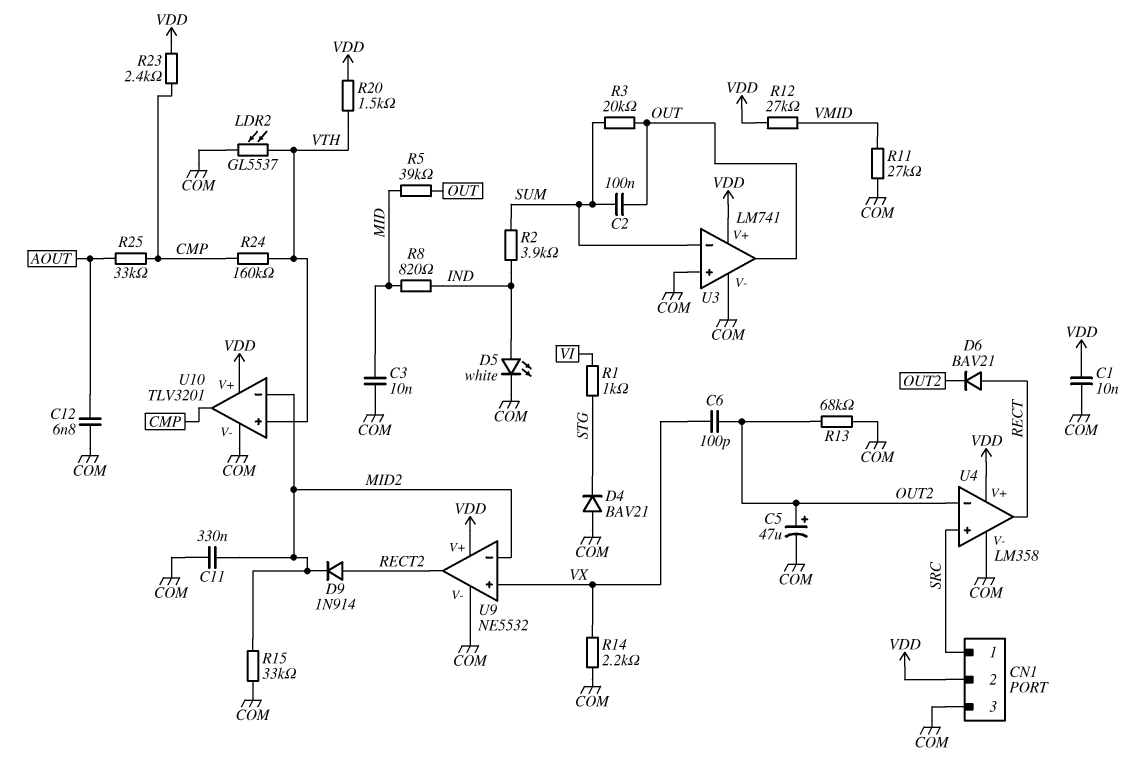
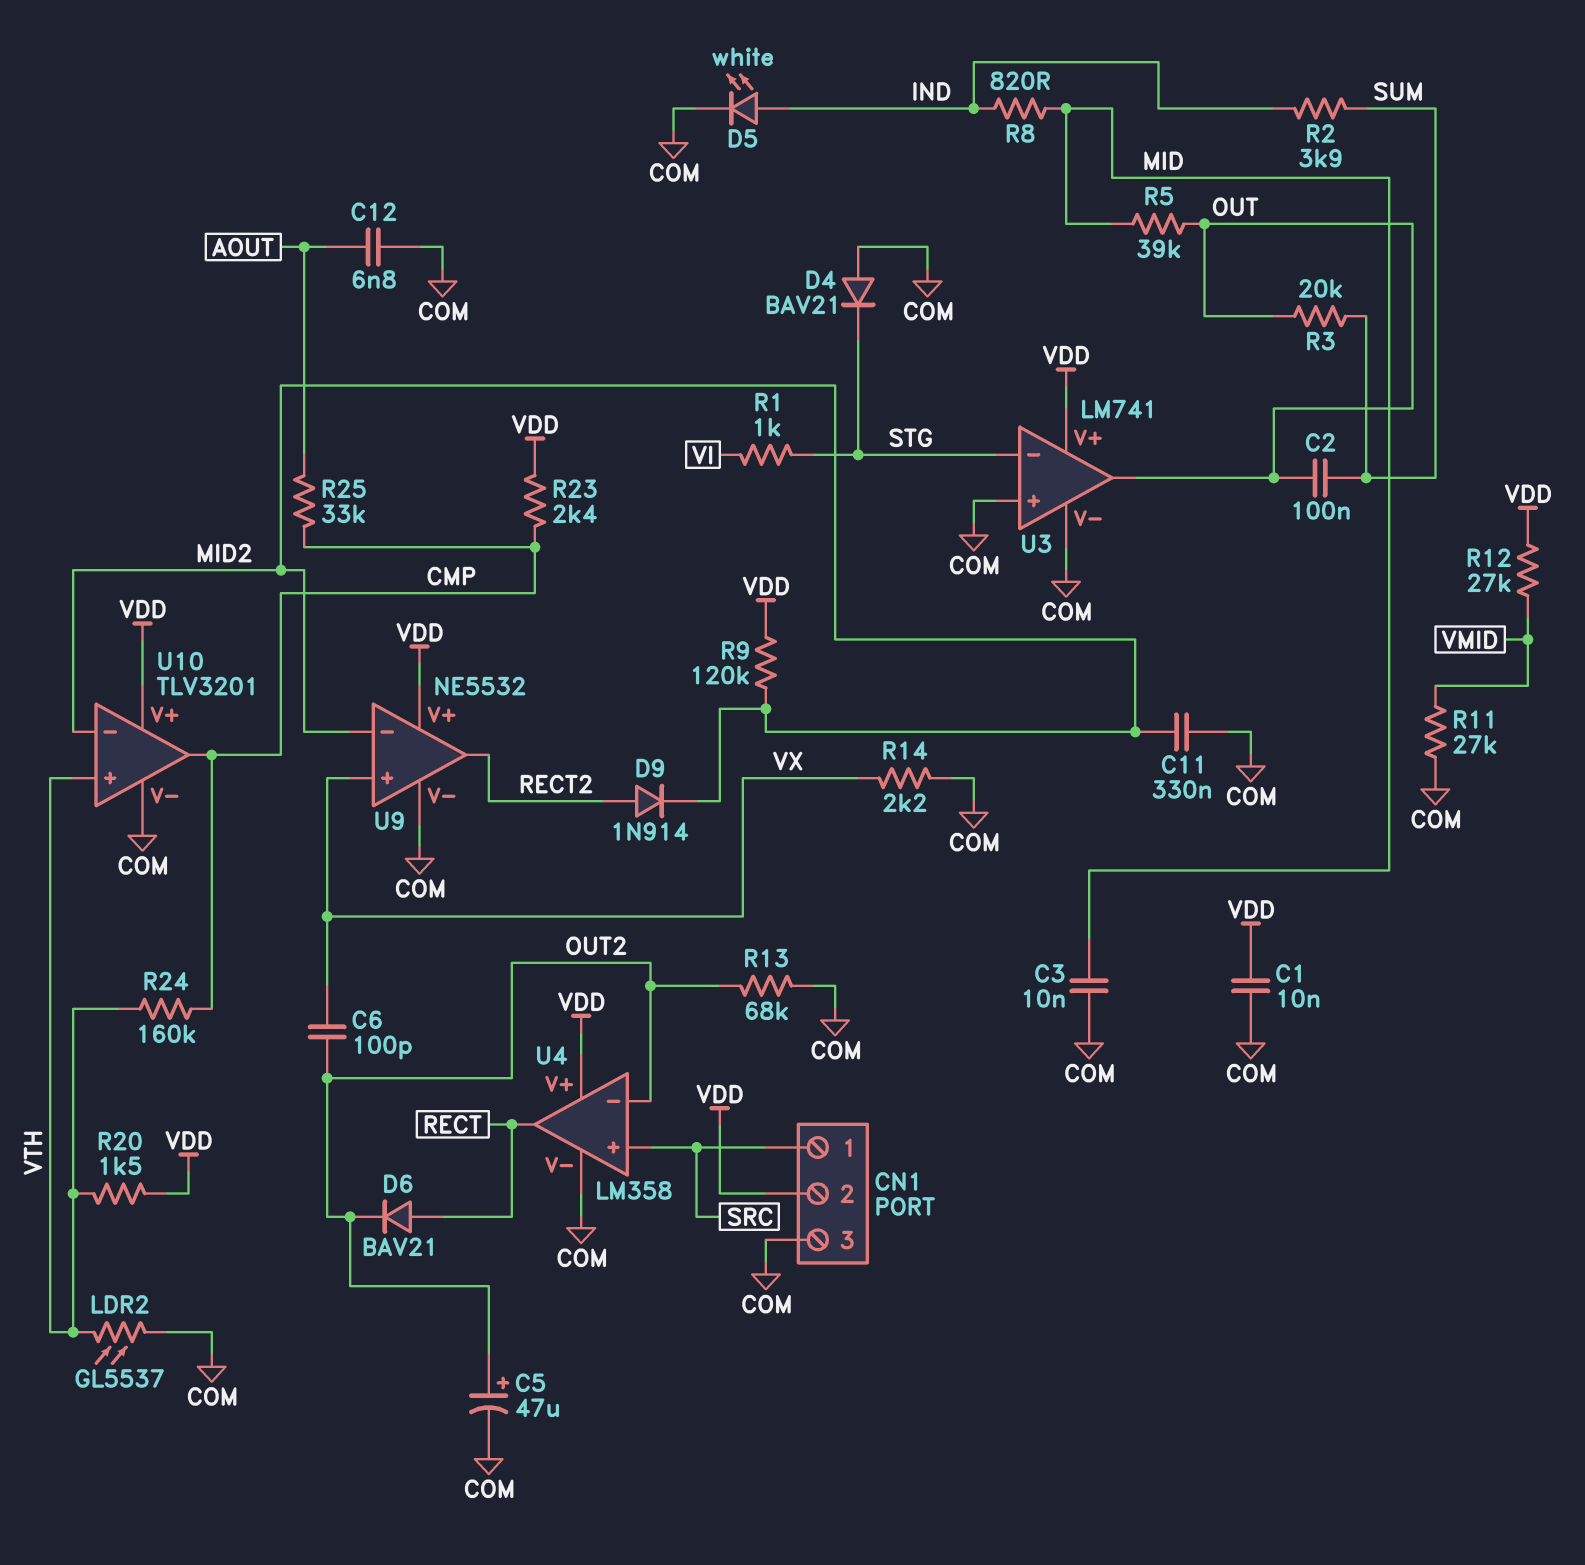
R9: none -> 120k (MID2, VDD)
R15: 33k (COM, MID2) -> none
U3 pin in-: SUM -> STG

